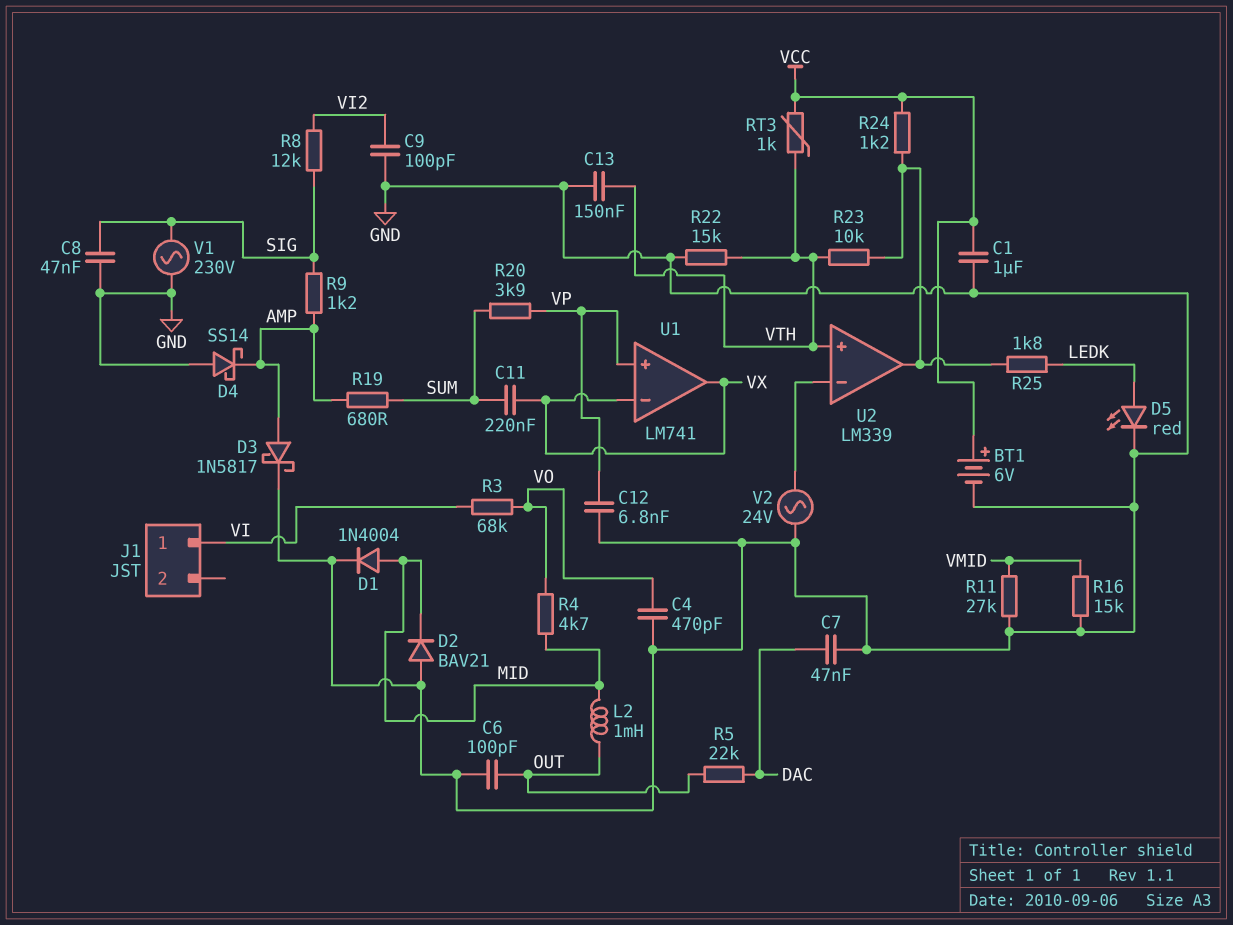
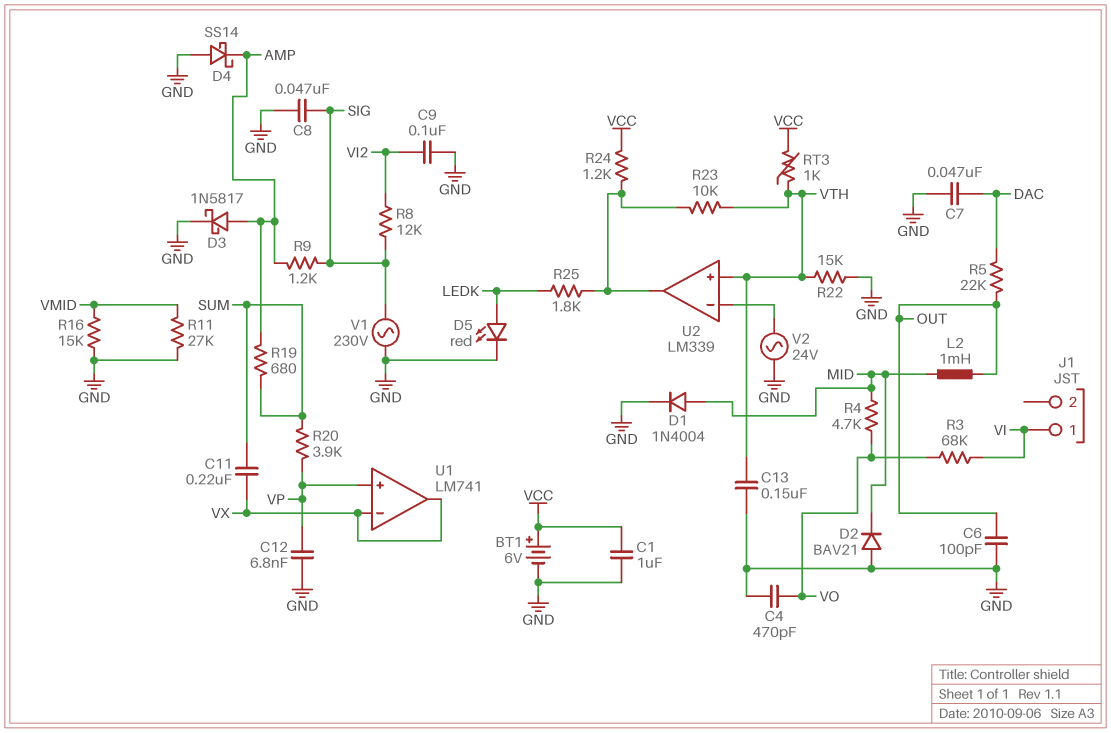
C9: 100pF (GND, VI2) -> 100nF (GND, VI2)

